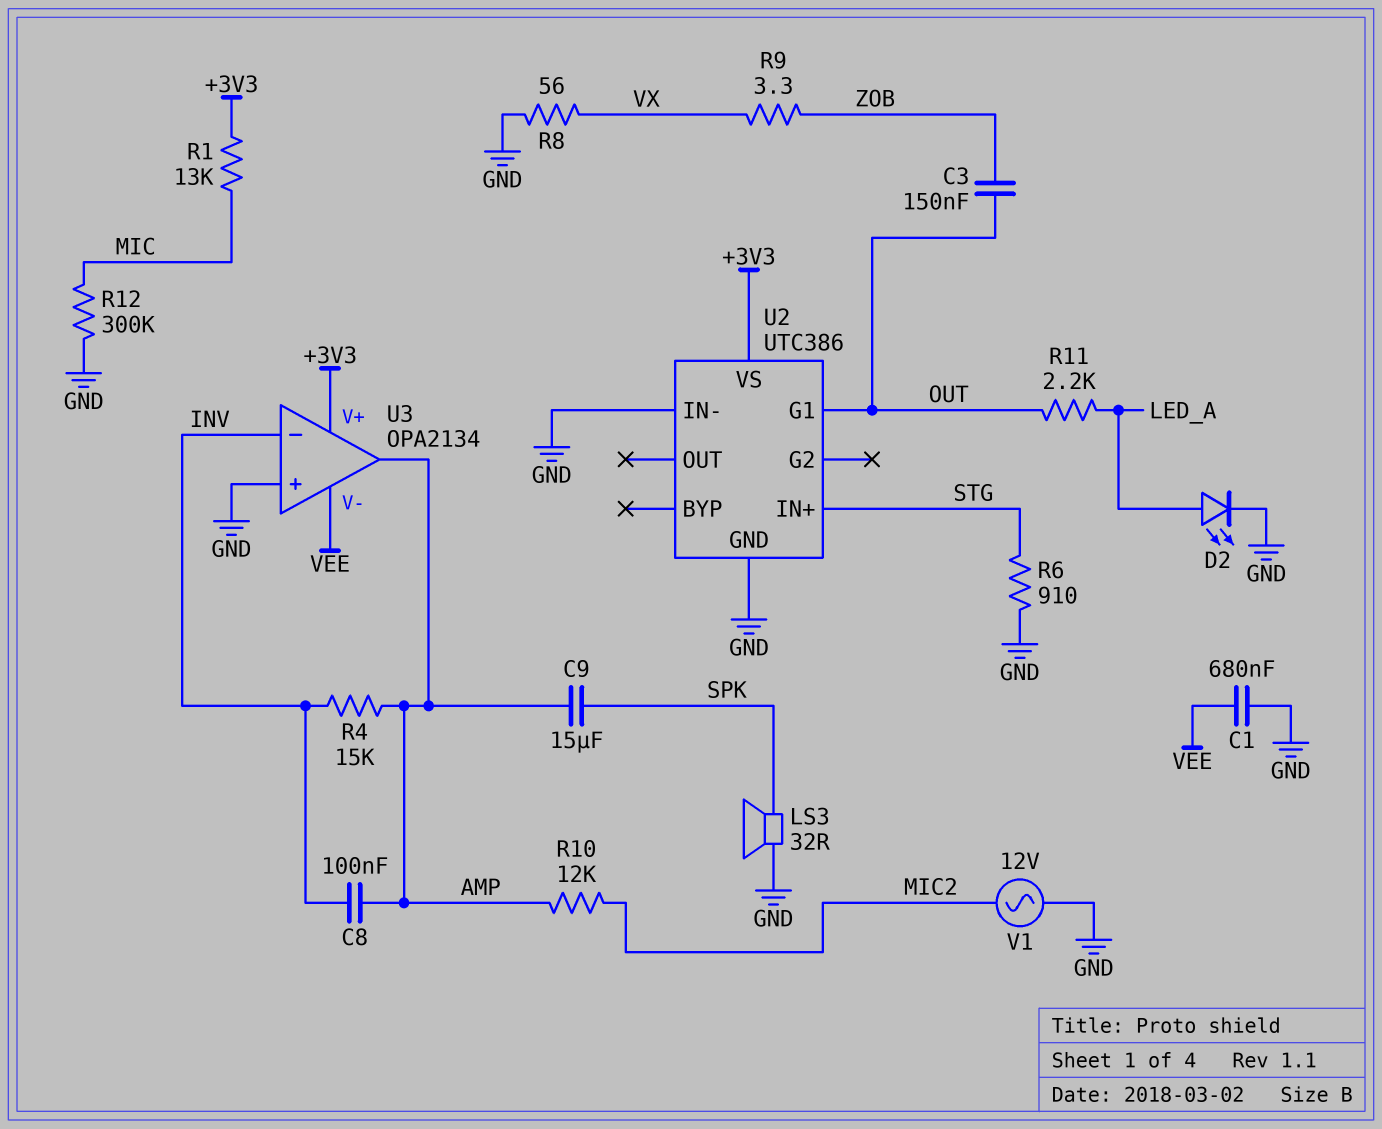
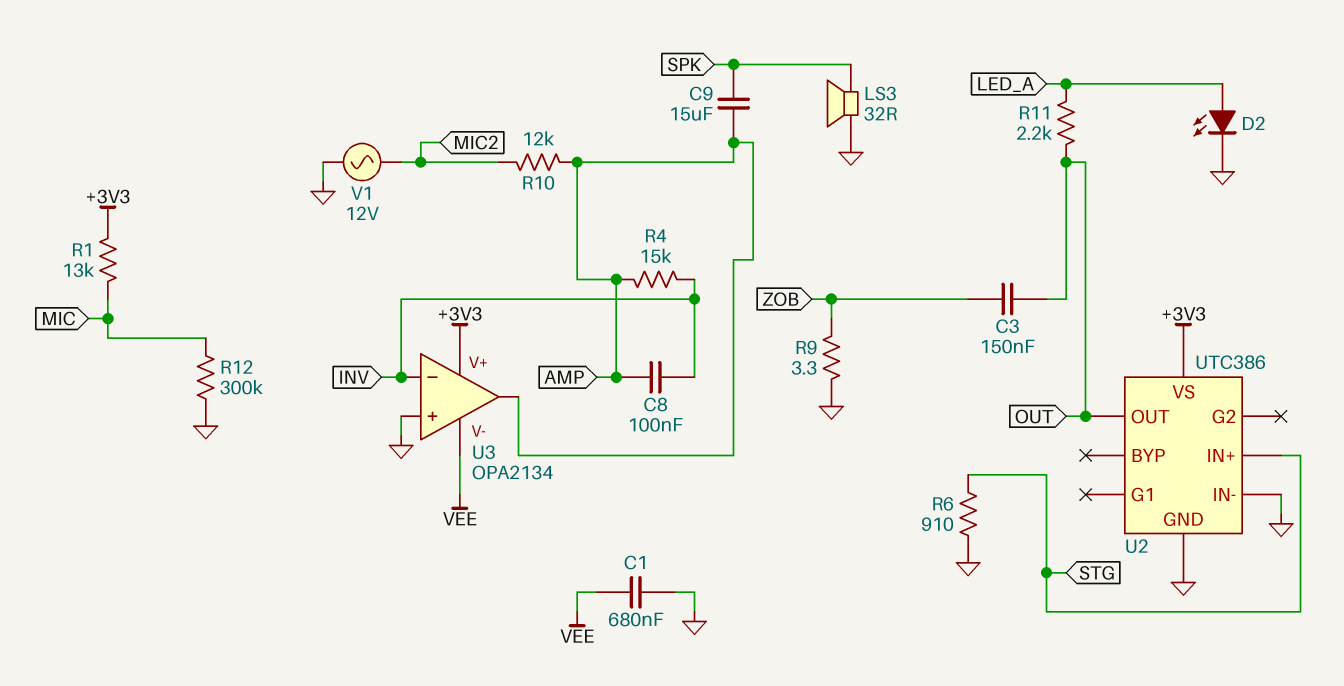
R8: 56 (GND, VX) -> none
R9: 3.3 (VX, ZOB) -> 3.3 (GND, ZOB)
U2 pin G1: OUT -> none
U2 pin OUT: none -> OUT

